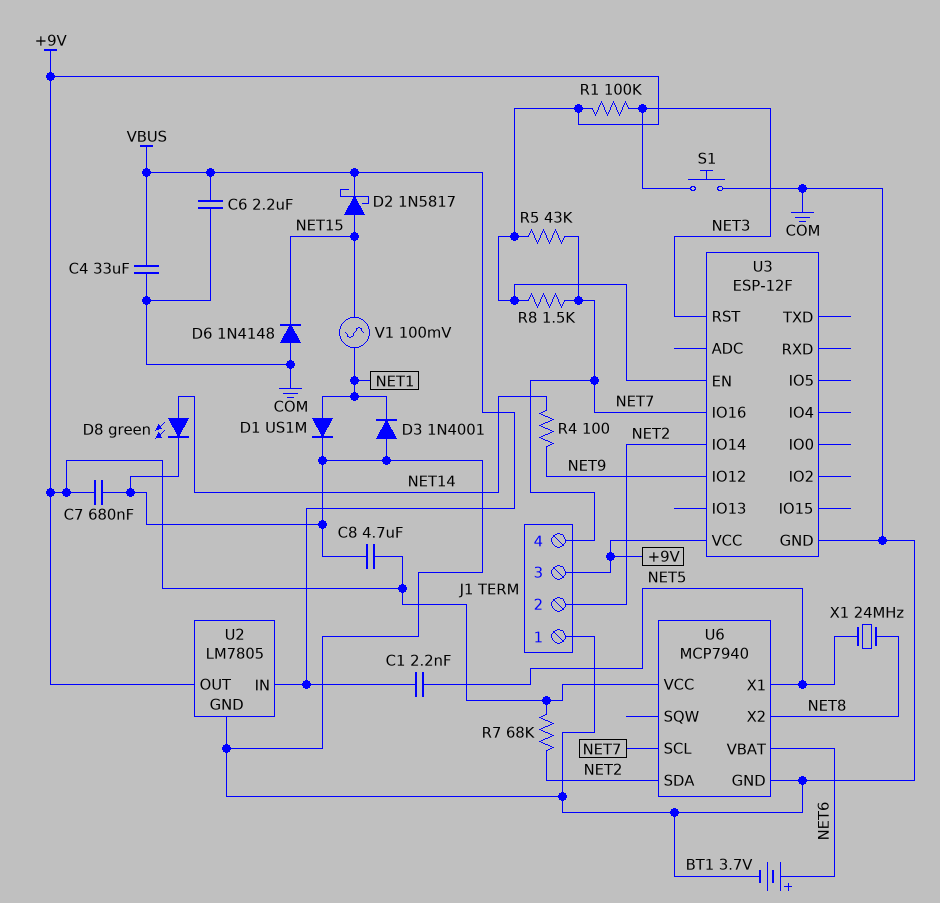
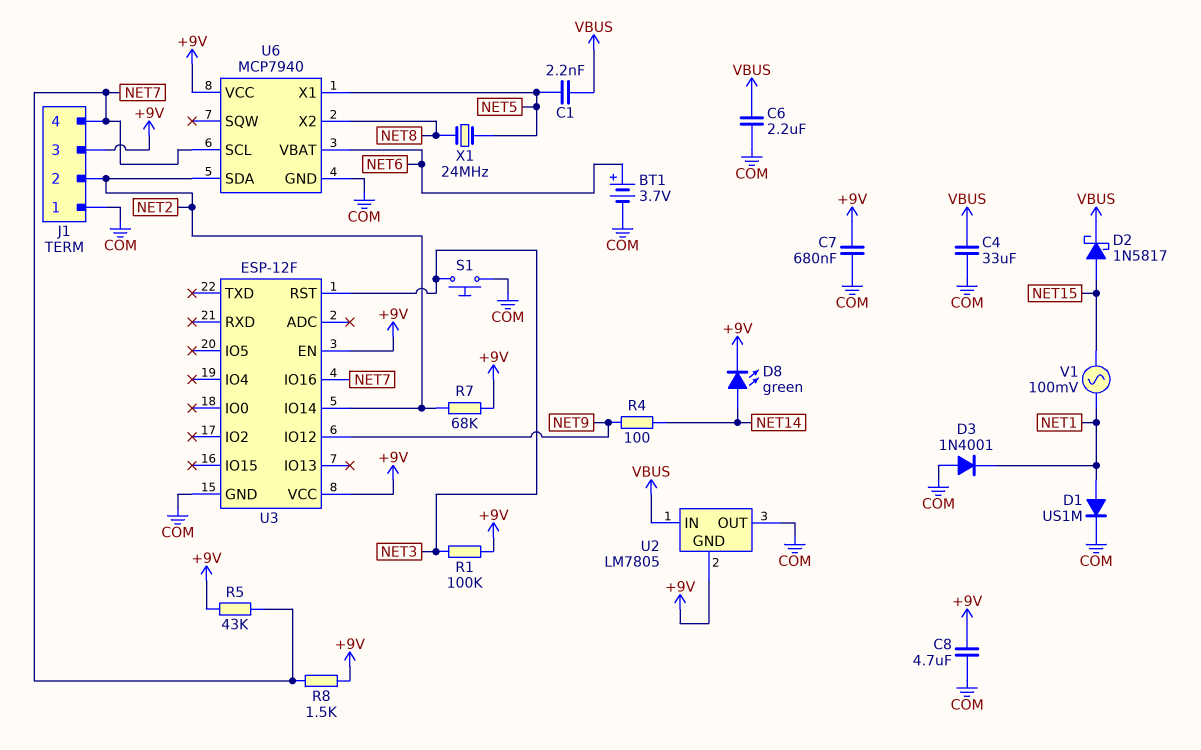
D6: diode 1N4148 (A COM, K NET15) -> none
D8: LED green (A NET14, K COM) -> LED green (A NET14, K +9V)
U2 pin GND: COM -> +9V
U2 pin OUT: +9V -> COM

